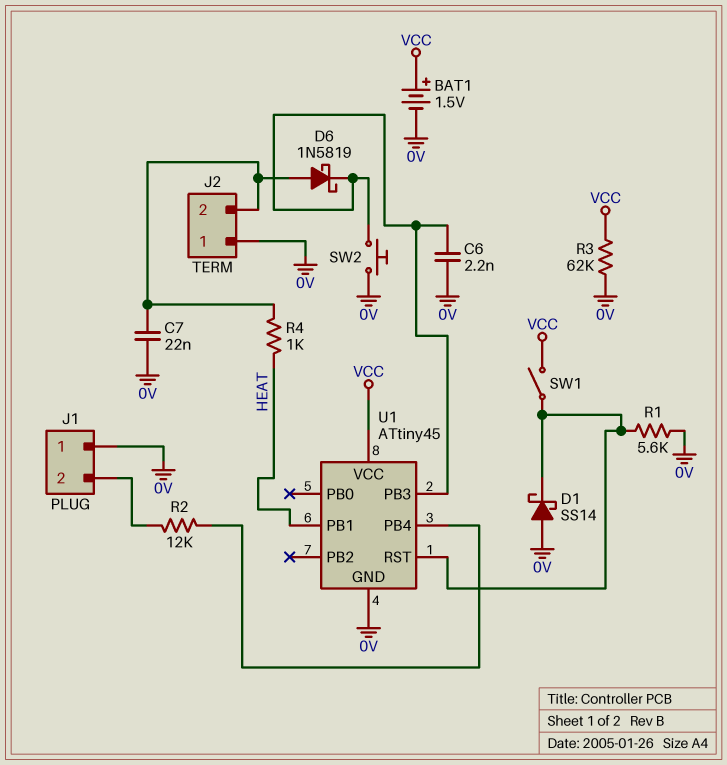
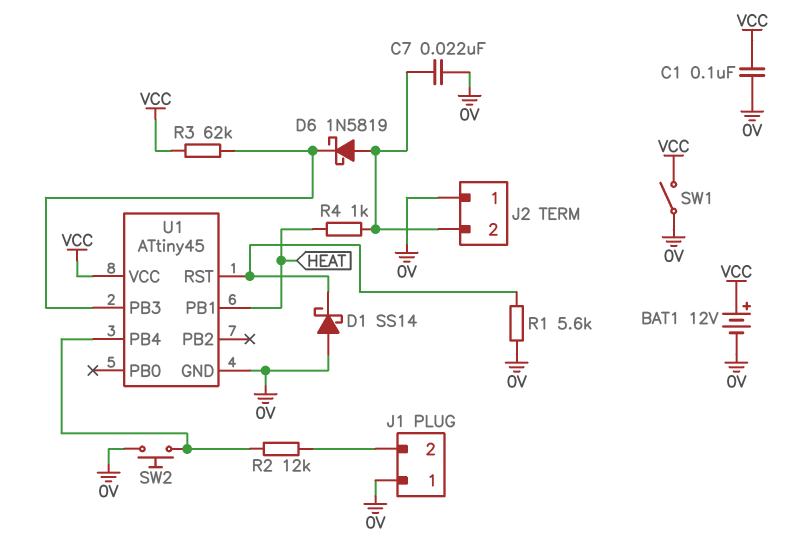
BAT1: 1.5V (plus VCC, minus 0V) -> 12V (plus VCC, minus 0V)
C1: none -> 100nF (0V, VCC)
C6: 2.2nF (0V, U1/PB3) -> none
R3: 62k (0V, VCC) -> 62k (U1/PB3, VCC)
SW1: switch (U1/RST, VCC) -> switch (0V, VCC)
SW2: button (0V, U1/PB3) -> button (0V, U1/PB4)

